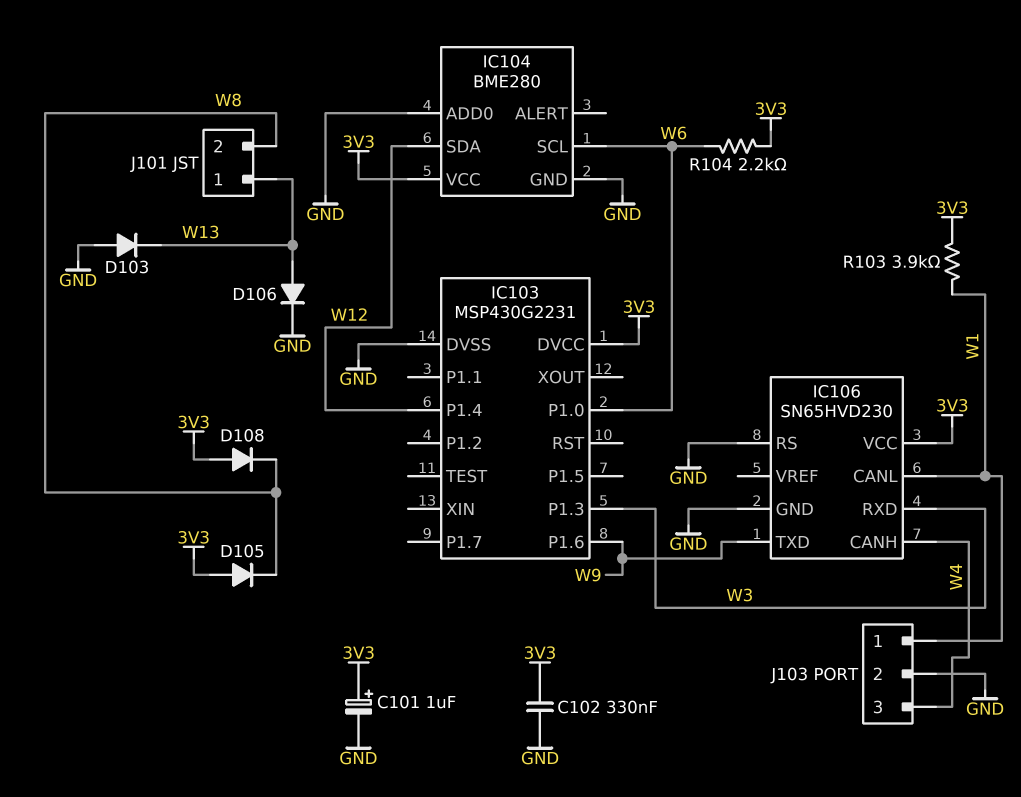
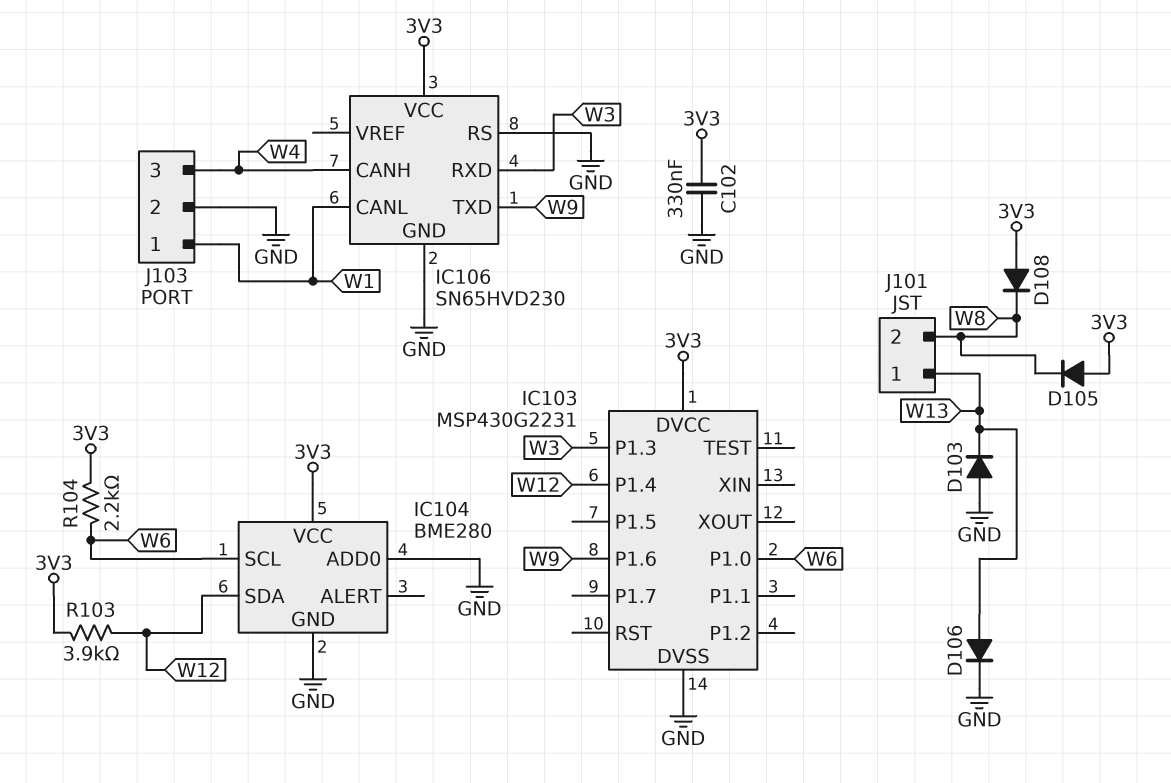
C101: 1uF (plus 3V3, minus GND) -> none
R103: 3.9k (3V3, W1) -> 3.9k (3V3, W12)

